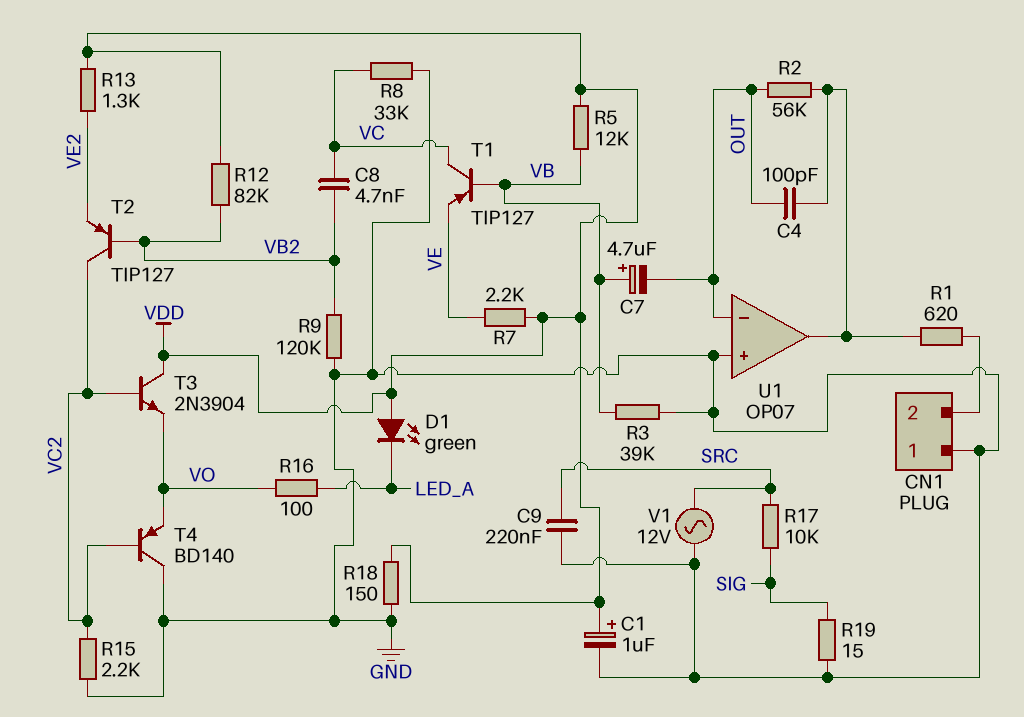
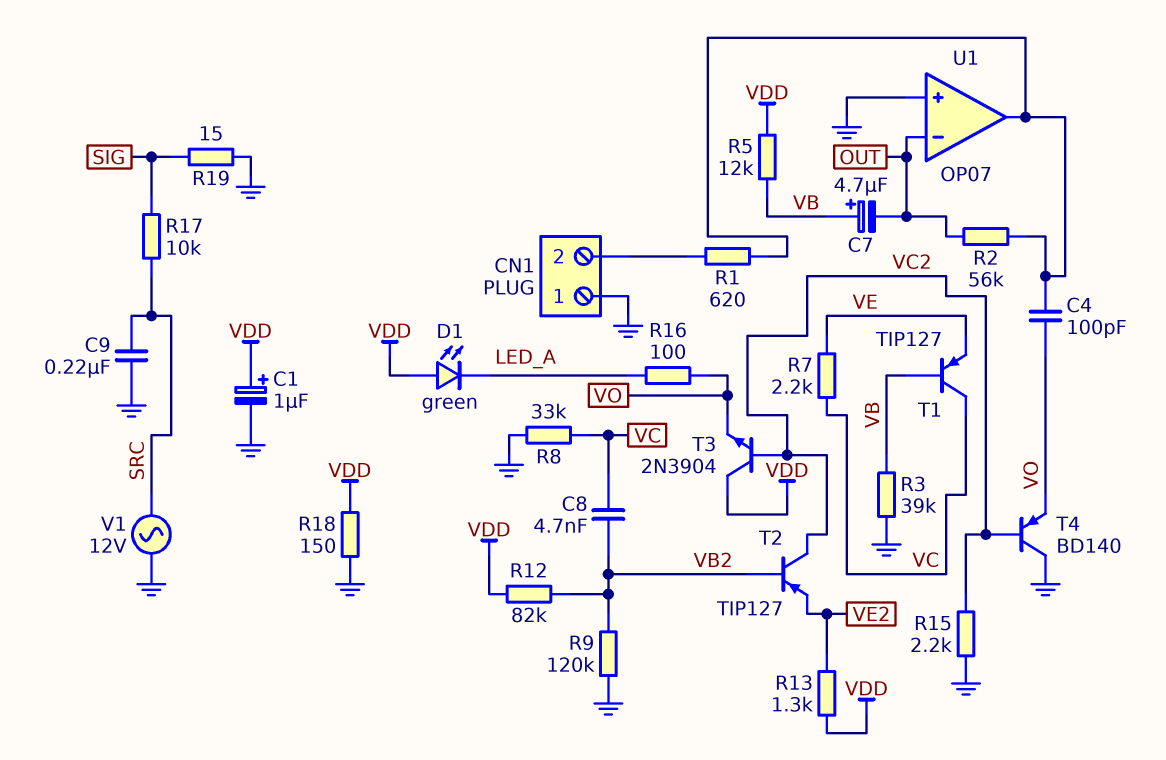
C4: 100pF (OUT, U1/out) -> 100pF (U1/out, VO)
R7: 2.2k (VDD, VE) -> 2.2k (VC, VE)

